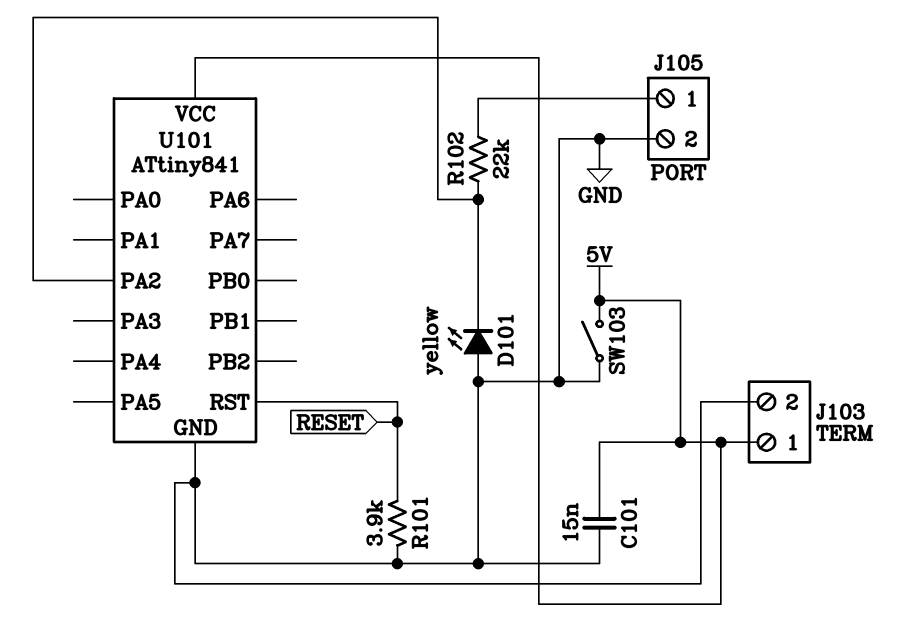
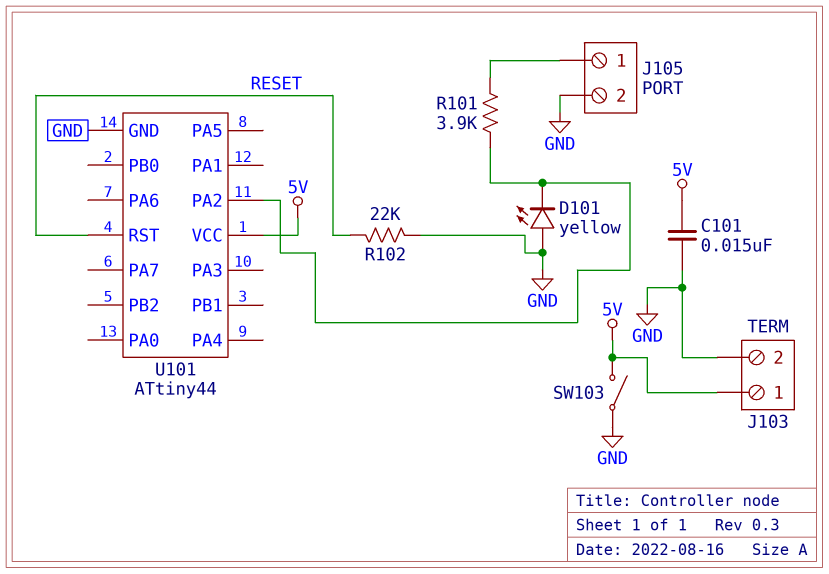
R101: 3.9k (GND, RESET) -> 3.9k (J105/1, U101/PA2)
R102: 22k (J105/1, U101/PA2) -> 22k (GND, RESET)
U101: ATtiny841 -> ATtiny44

